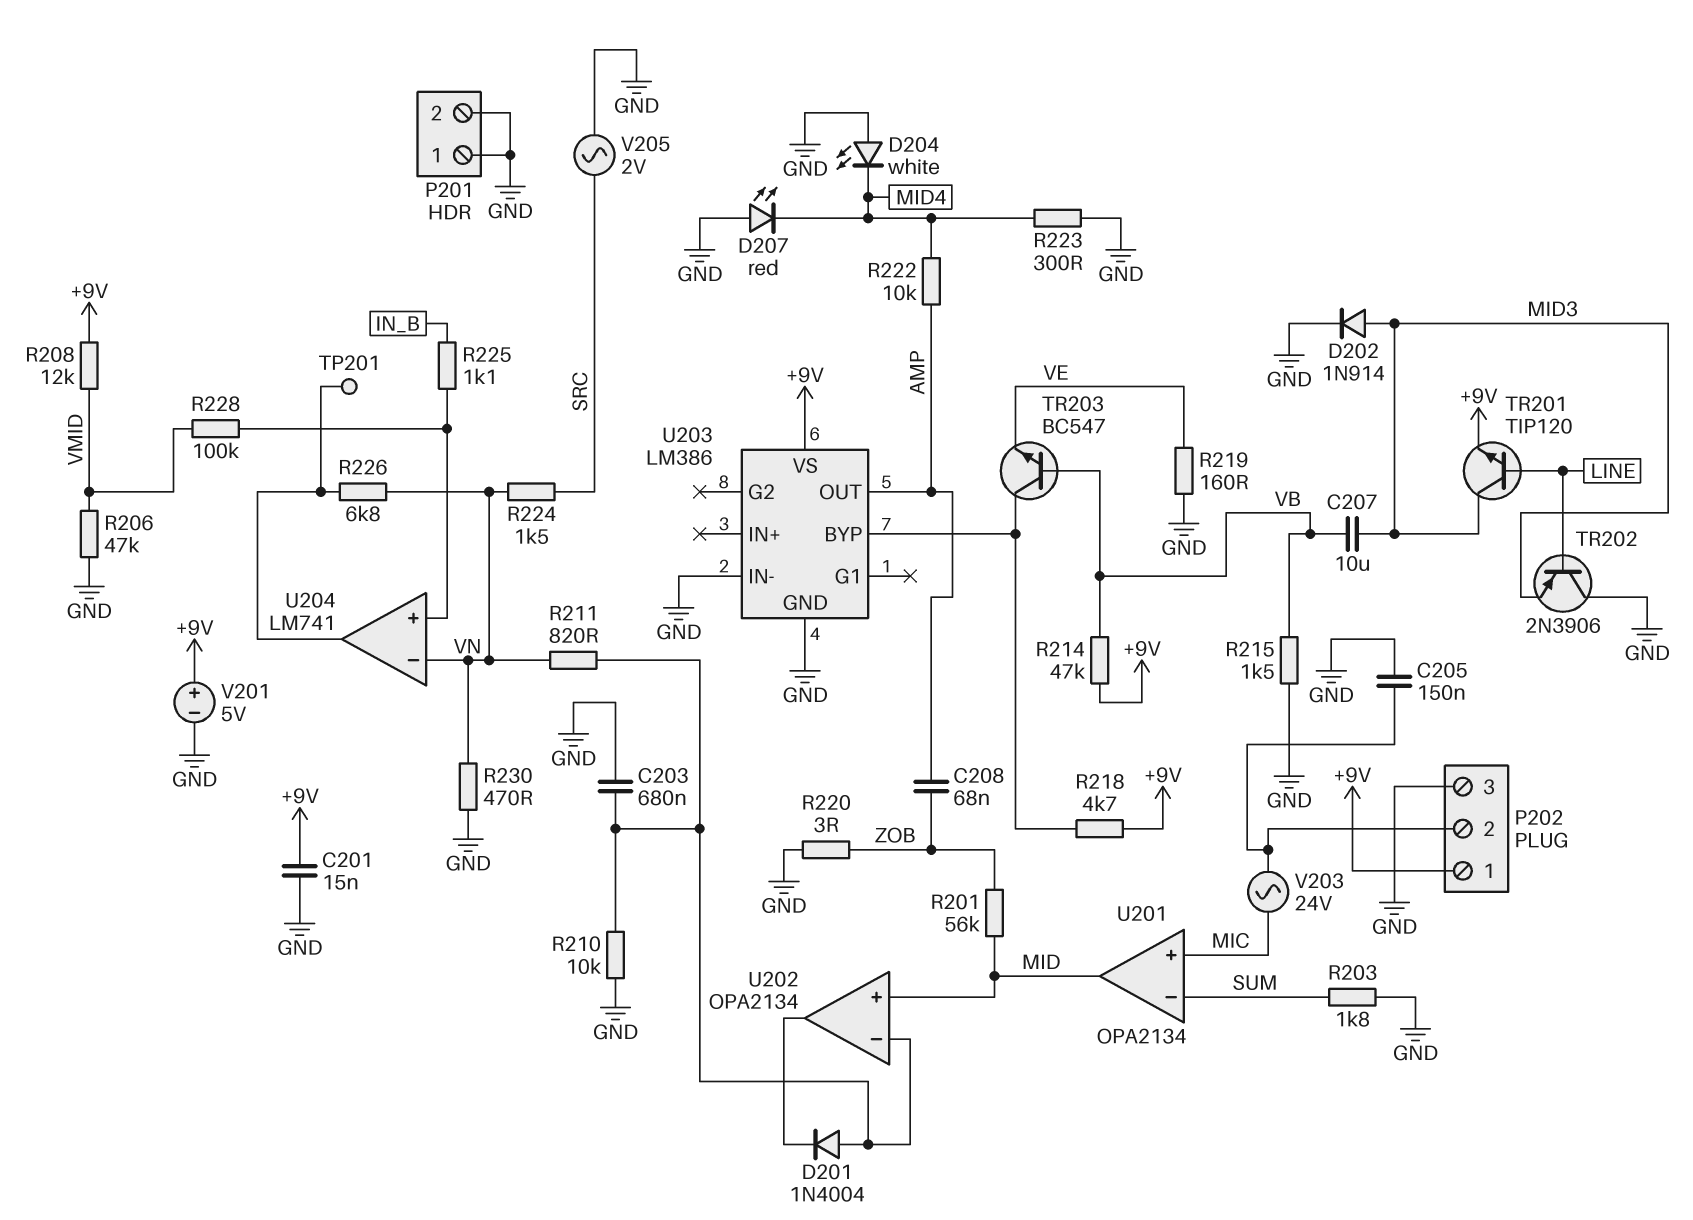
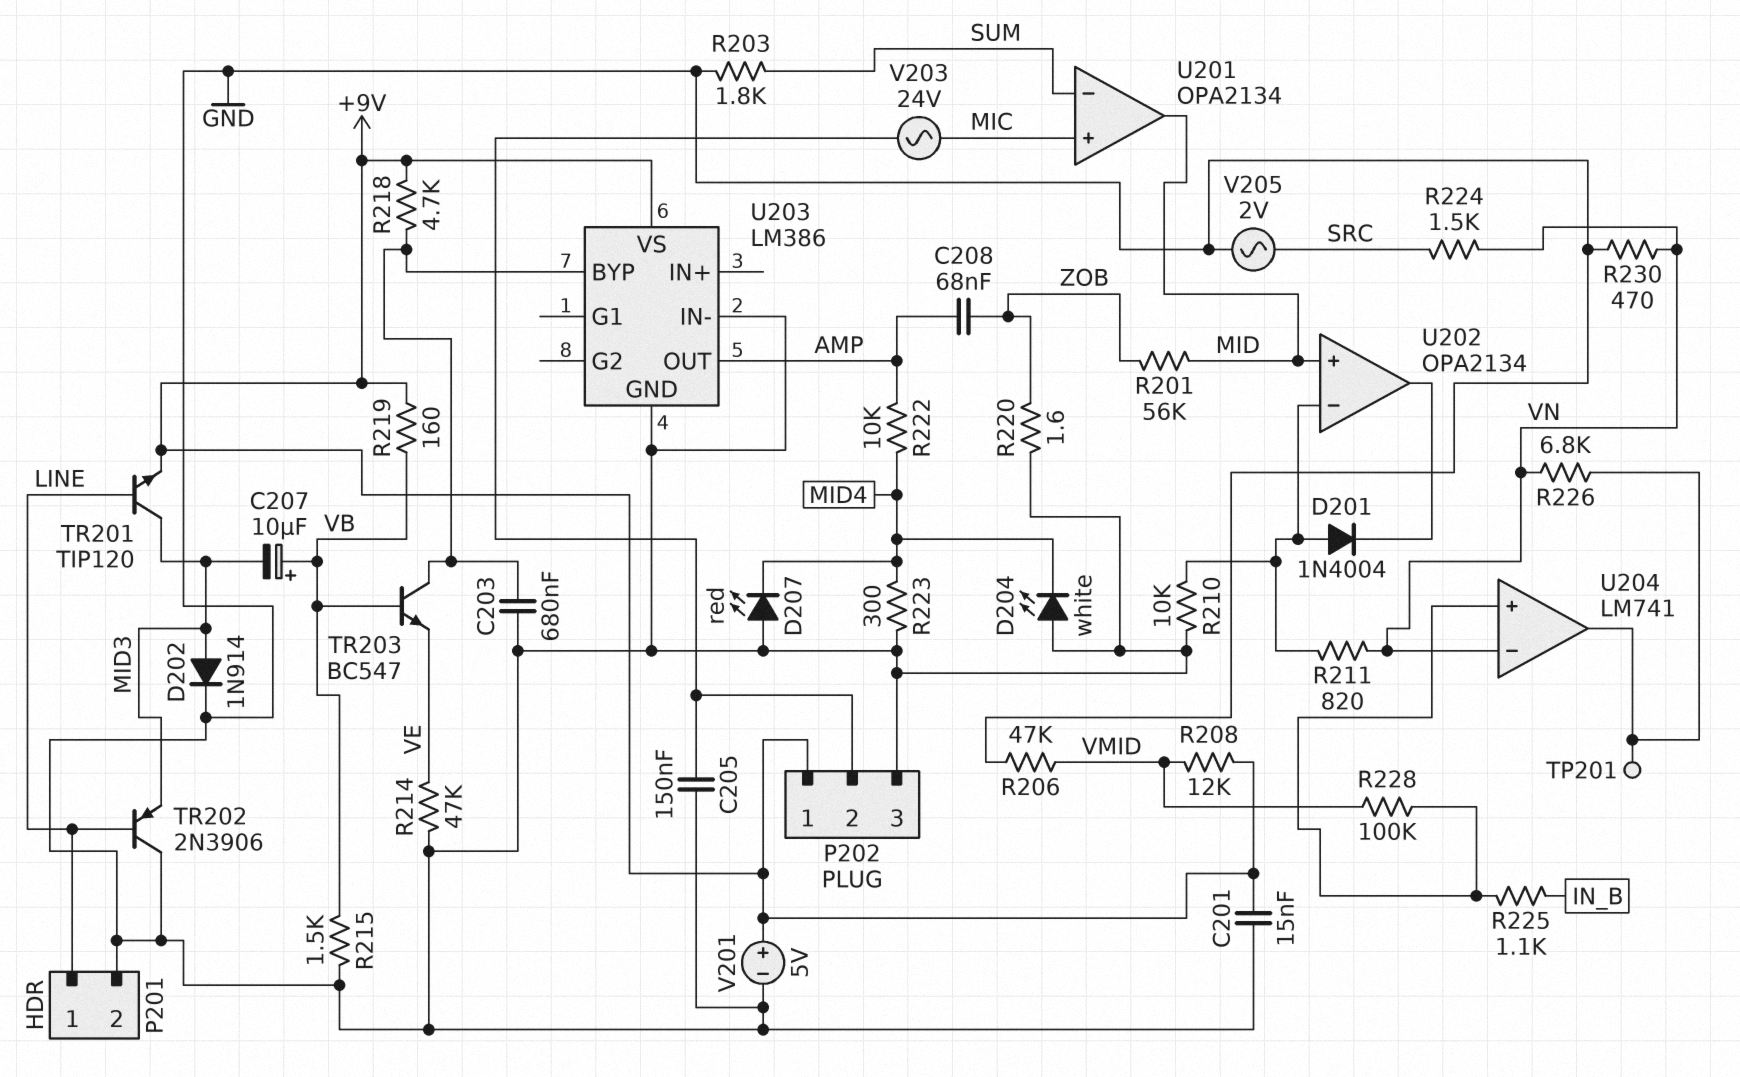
C203: 680nF (GND, U202/in-) -> 680nF (GND, U203/BYP)
C207: 10uF (MID3, VB) -> 10uF (plus VB, minus MID3)
P201 pin 1: GND -> LINE
R214: 47k (+9V, VB) -> 47k (GND, VE)
R219: 160 (GND, VE) -> 160 (+9V, VB)
R220: 3 (GND, ZOB) -> 1.6 (GND, ZOB)

